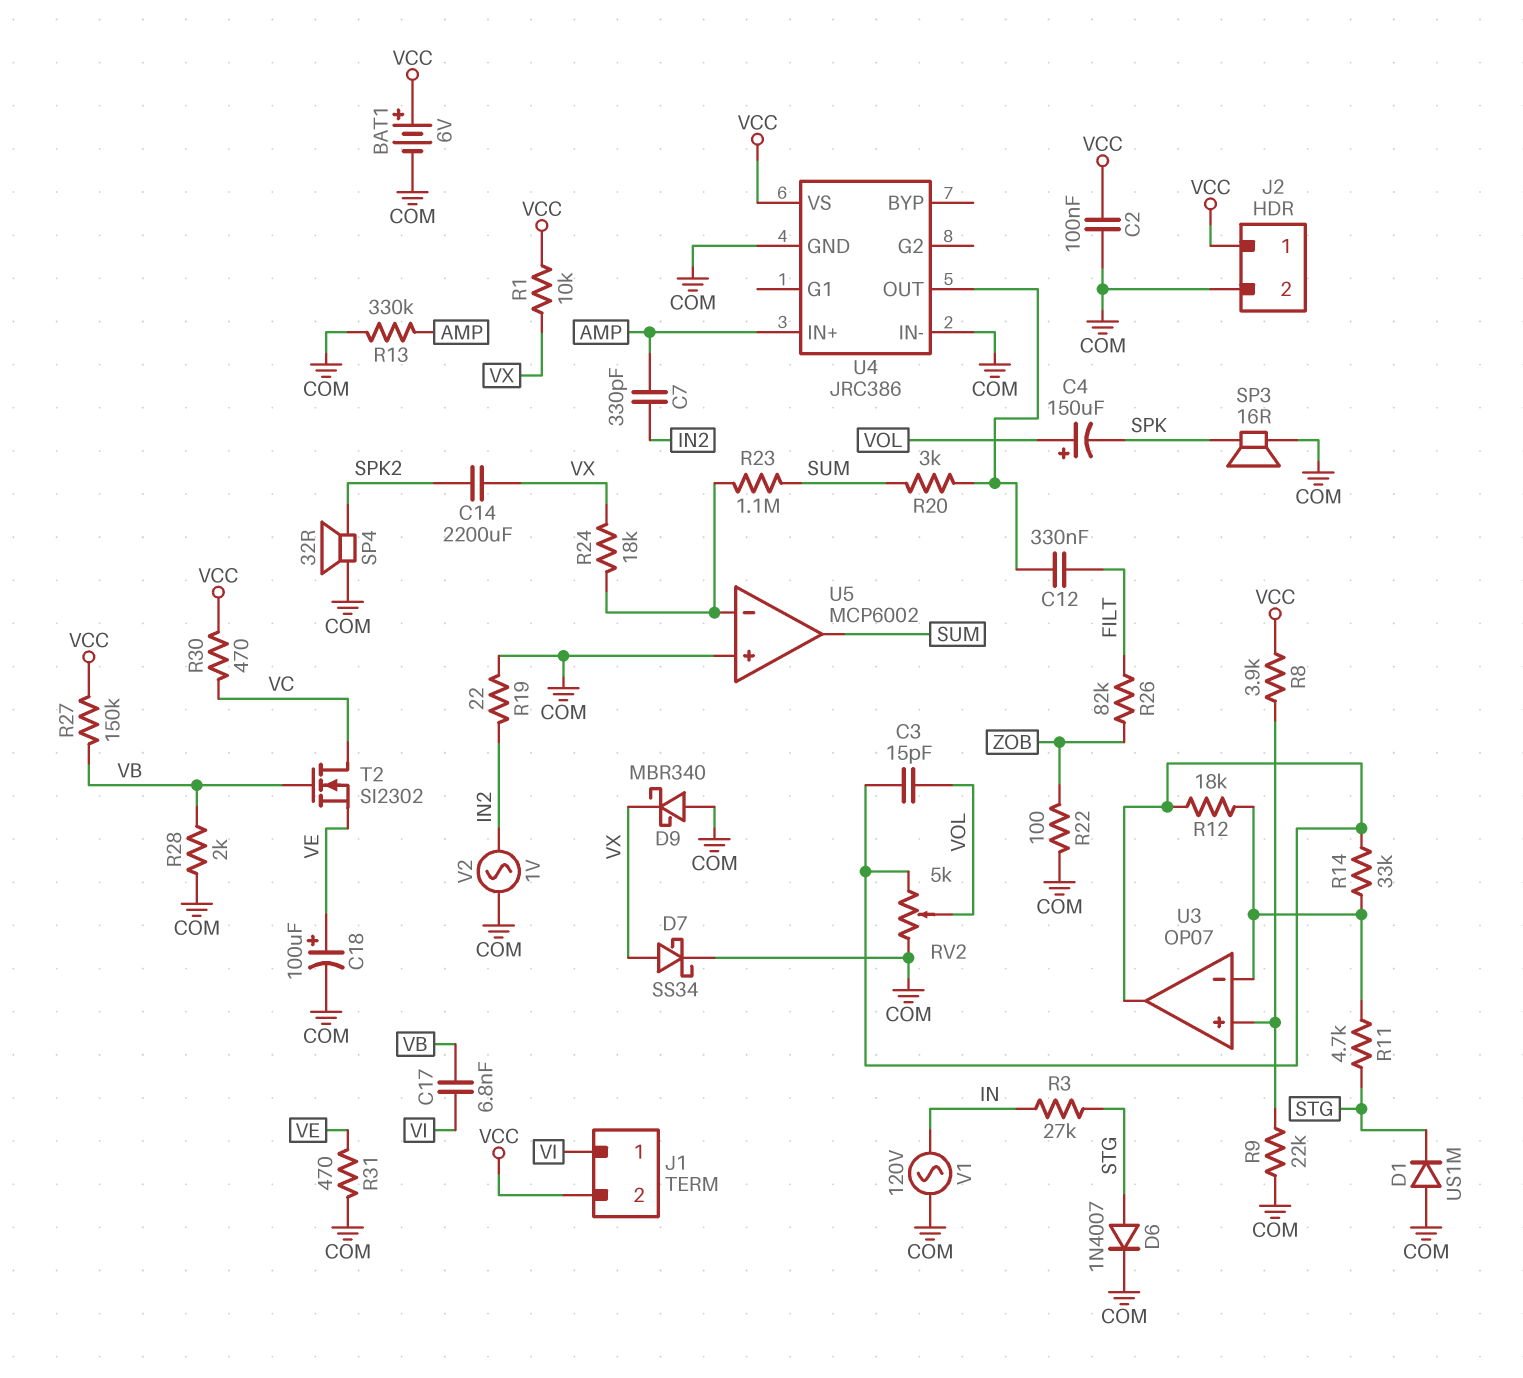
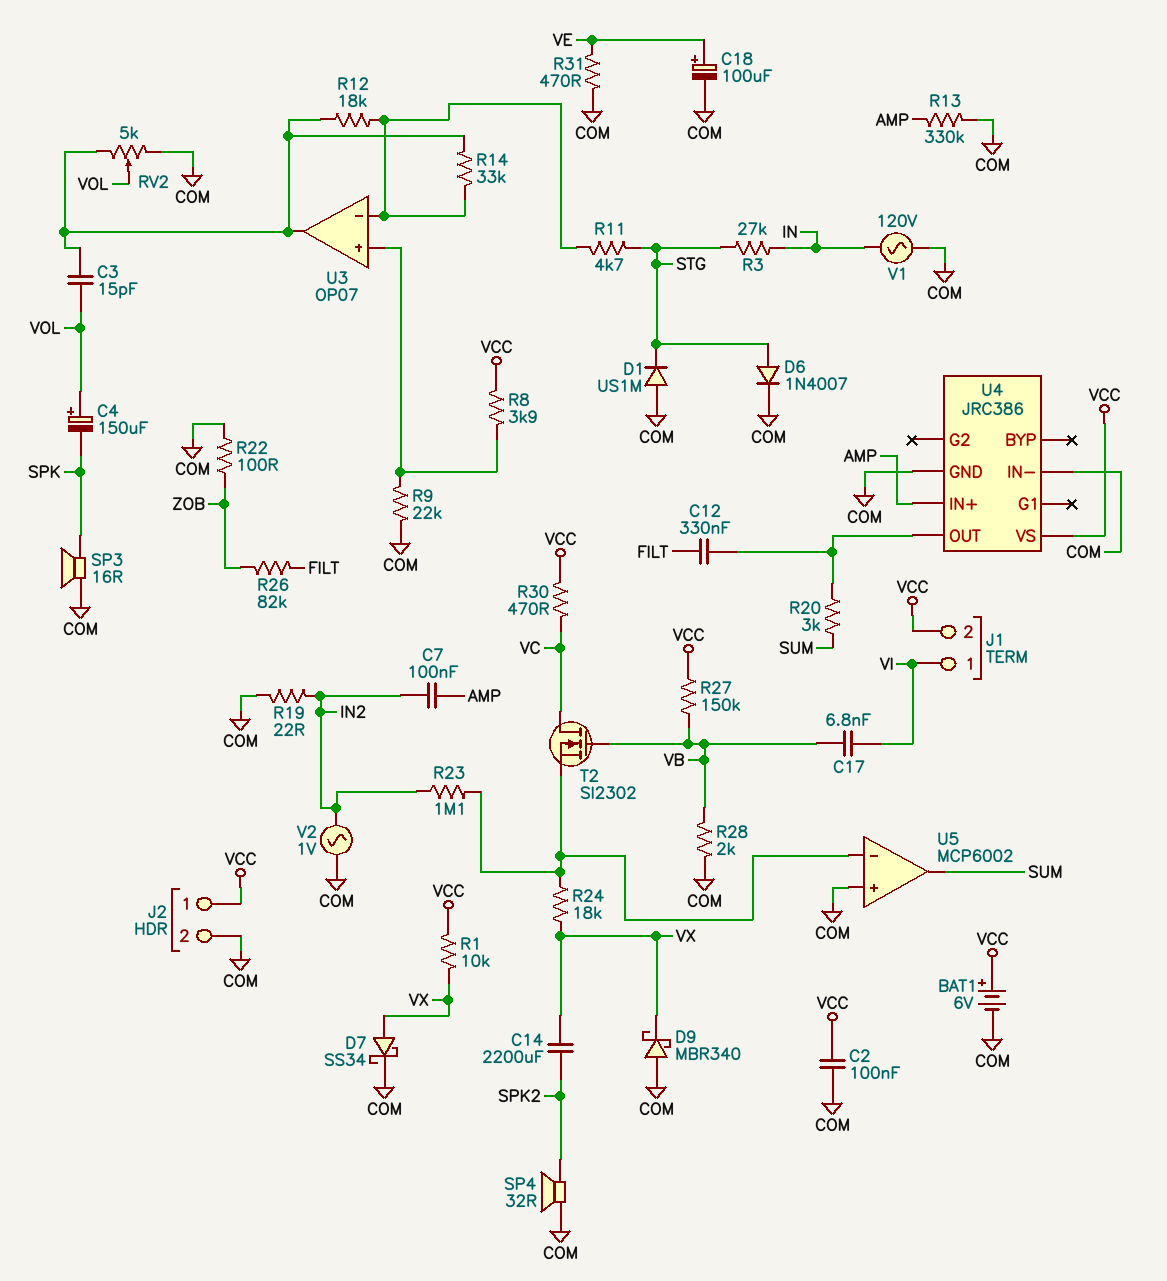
C7: 330pF (AMP, IN2) -> 100nF (AMP, IN2)
R23: 1.1M (SUM, U5/in-) -> 1.1M (IN2, U5/in-)
T2: NMOS SI2302 (G VB, D VC, S VE) -> NMOS SI2302 (G VB, D VC, S U5/in-)

